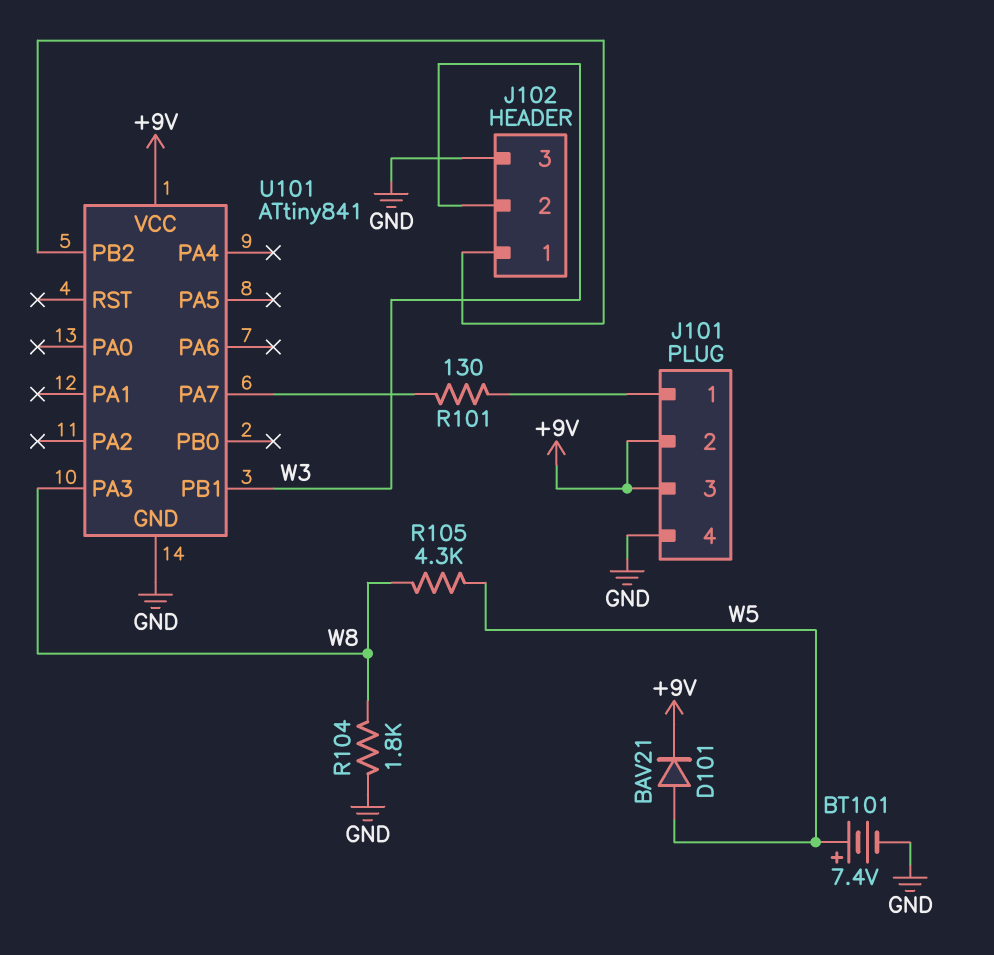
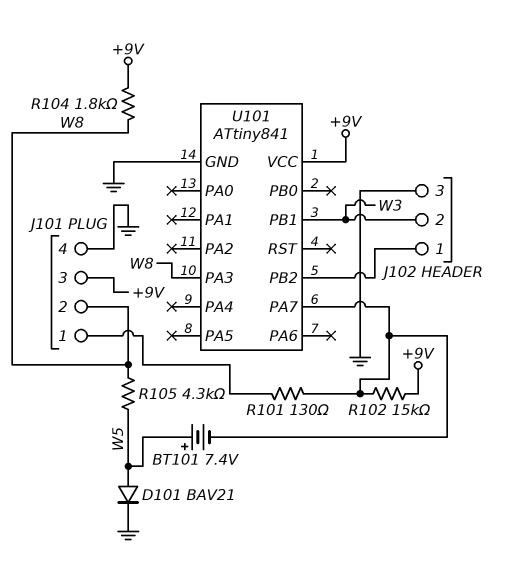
BT101: 7.4V (plus W5, minus GND) -> 7.4V (plus W5, minus U101/PA7)
D101: diode BAV21 (A W5, K +9V) -> diode BAV21 (A W5, K GND)
J101 pin 2: +9V -> W8
R102: none -> 15k (+9V, U101/PA7)
R104: 1.8k (GND, W8) -> 1.8k (+9V, W8)

